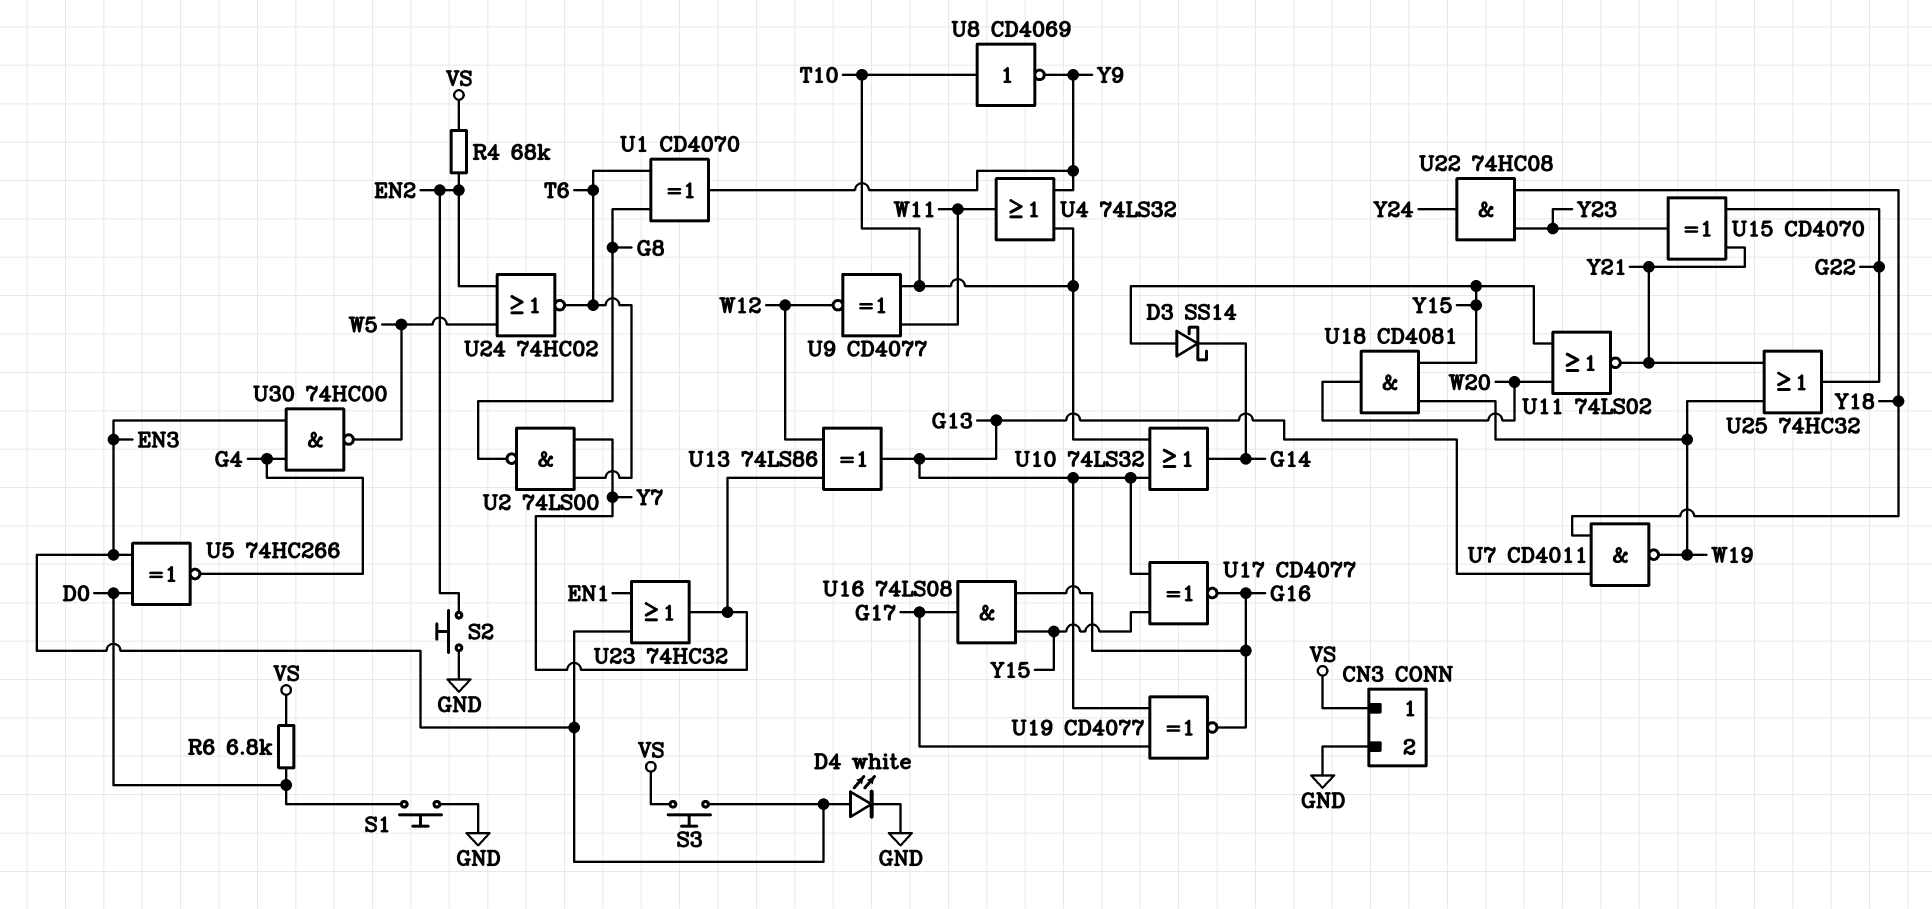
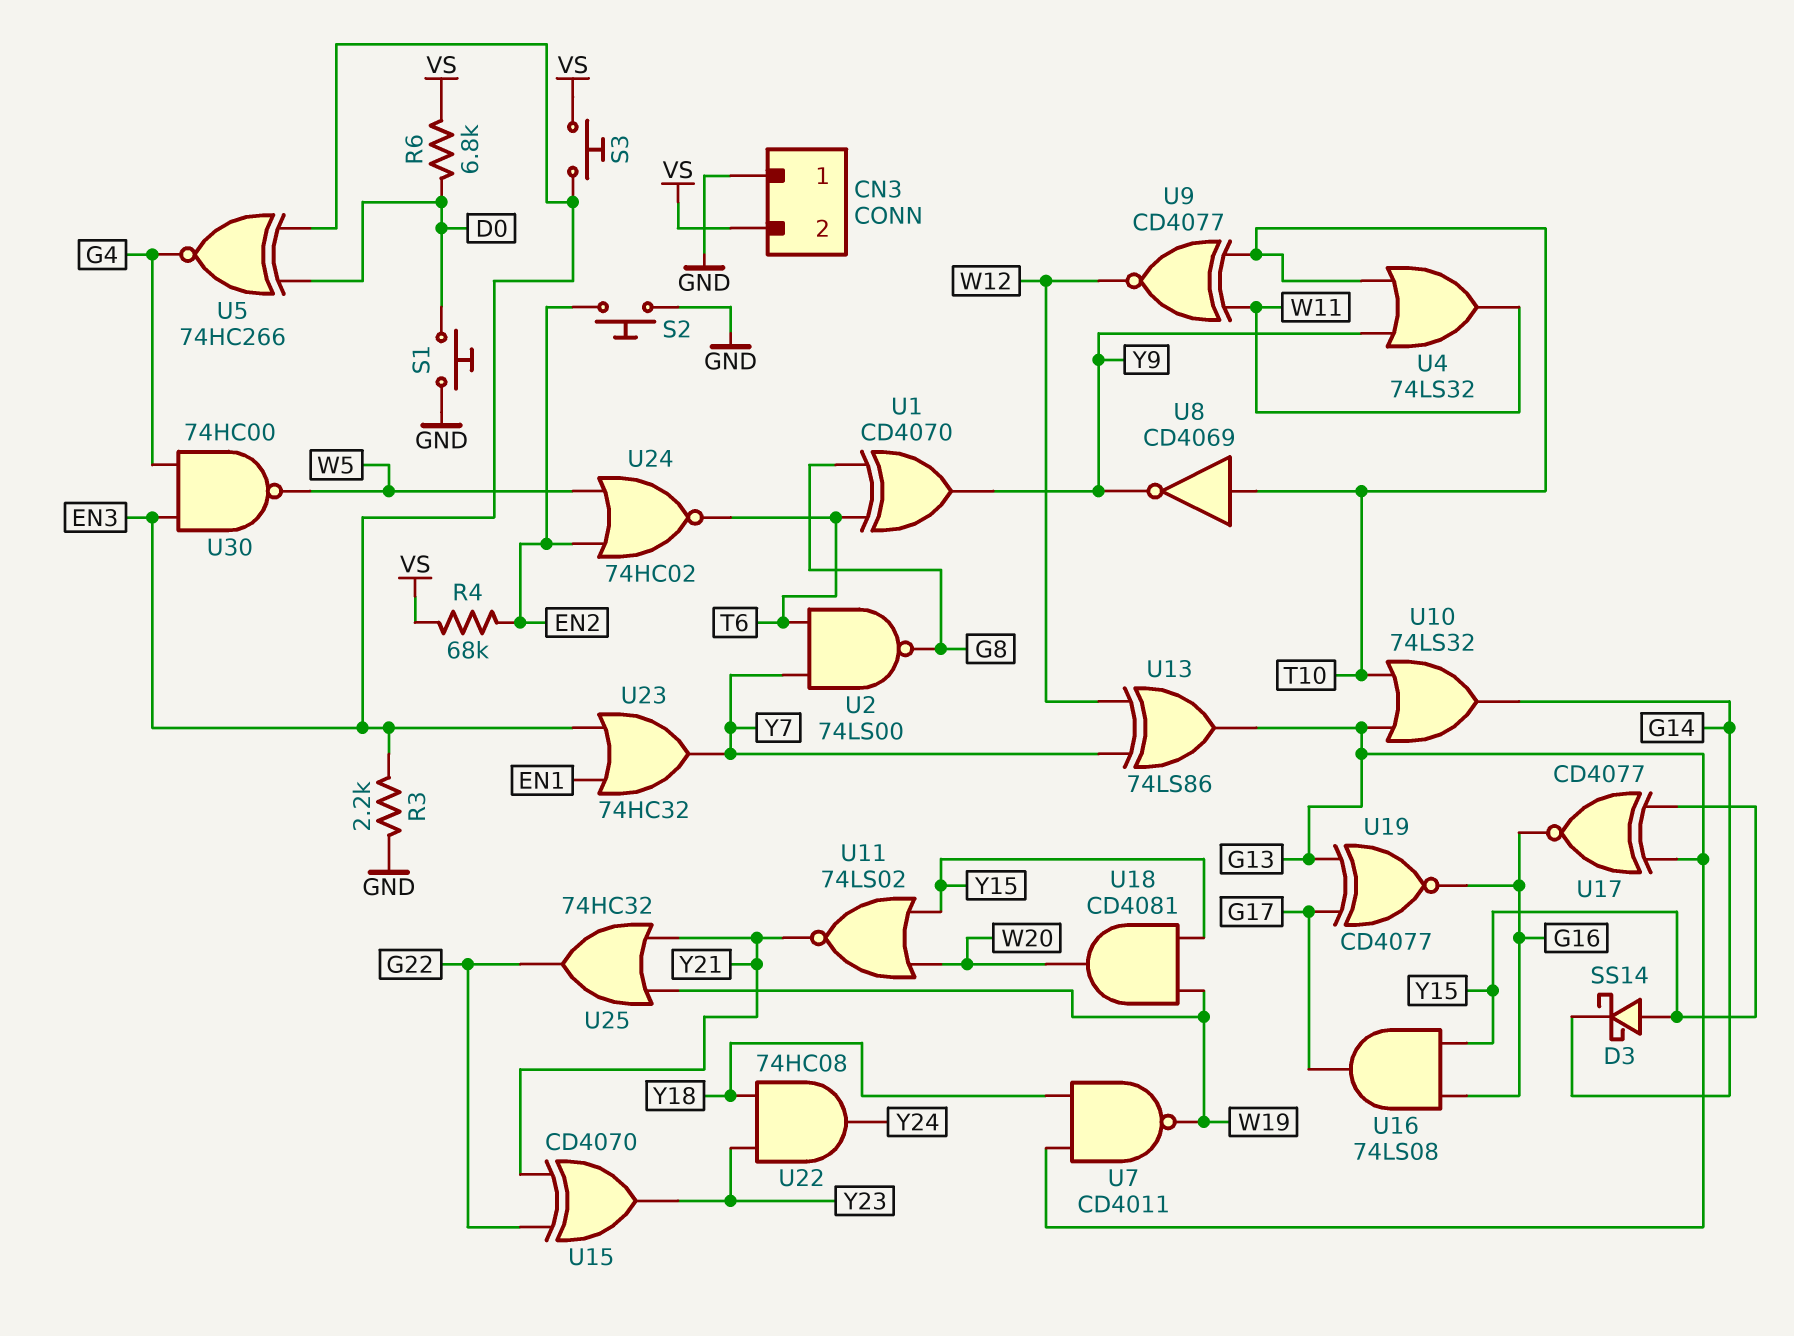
CN3 pin 1: VS -> GND
CN3 pin 2: GND -> VS
D4: LED white (A EN3, K GND) -> none
R3: none -> 2.2k (EN3, GND)

